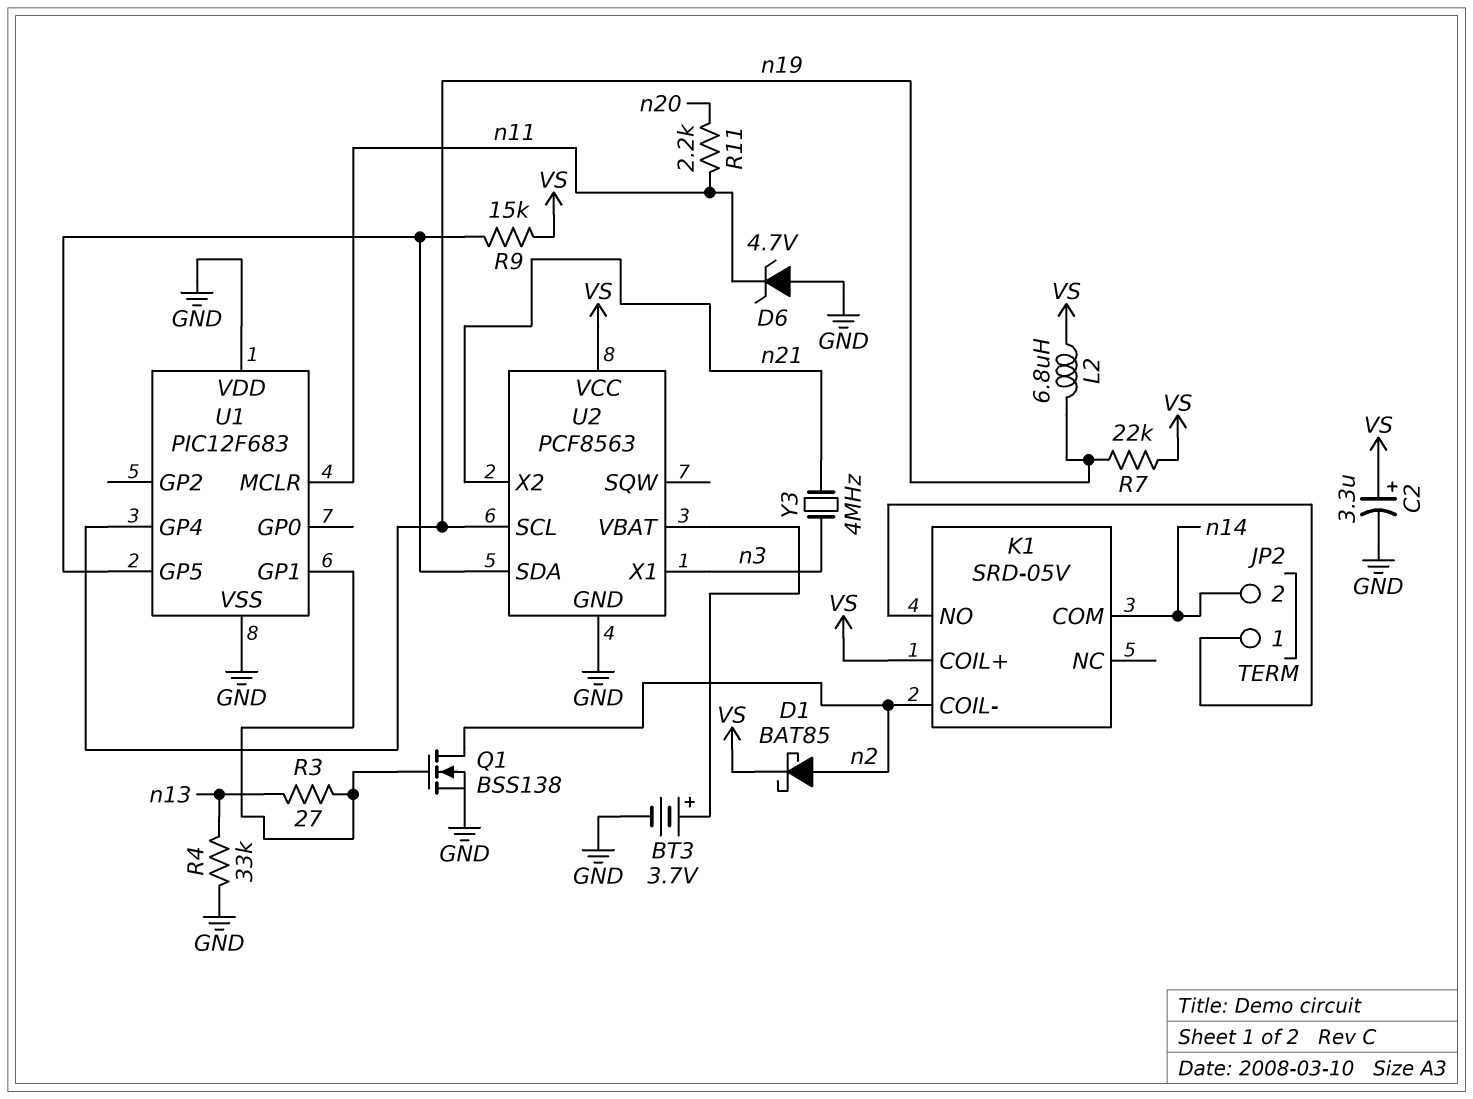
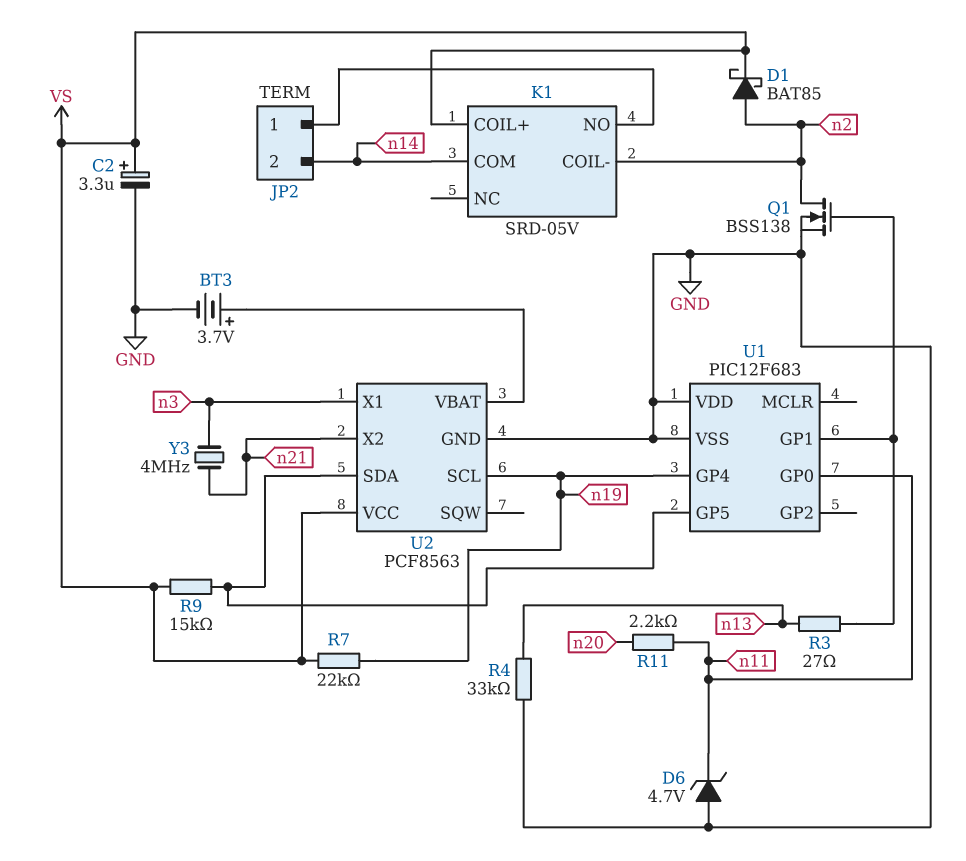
L2: 6.8uH (VS, n19) -> none
U1 pin GP0: none -> n11
U1 pin MCLR: n11 -> none

